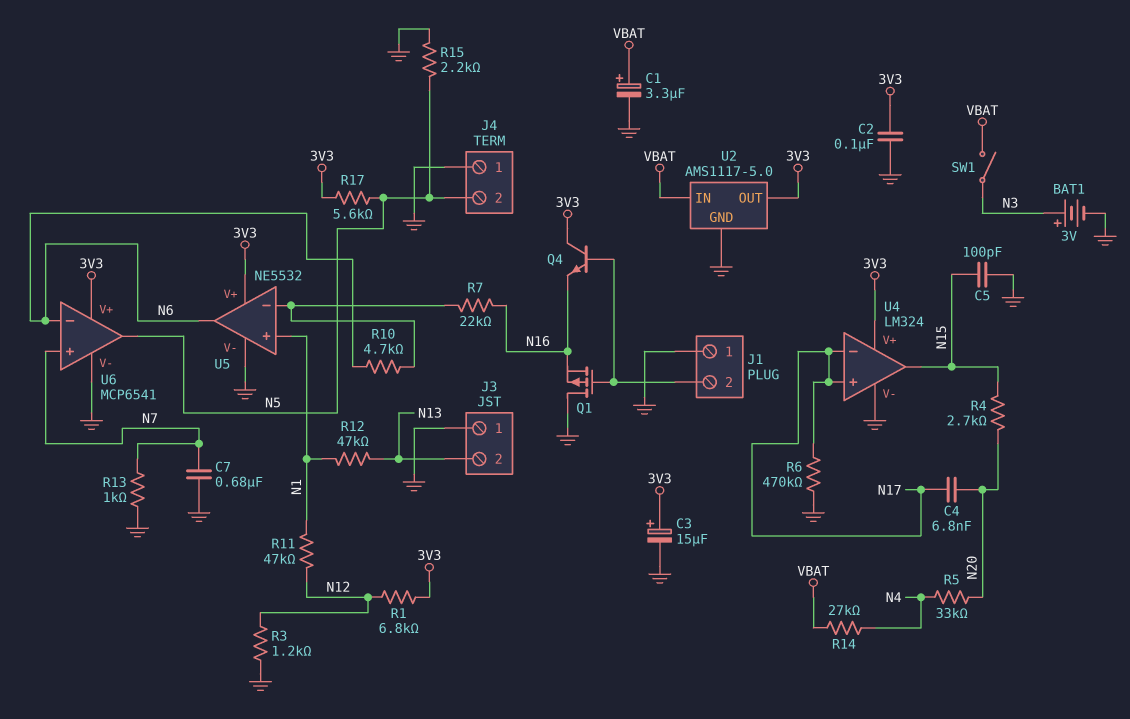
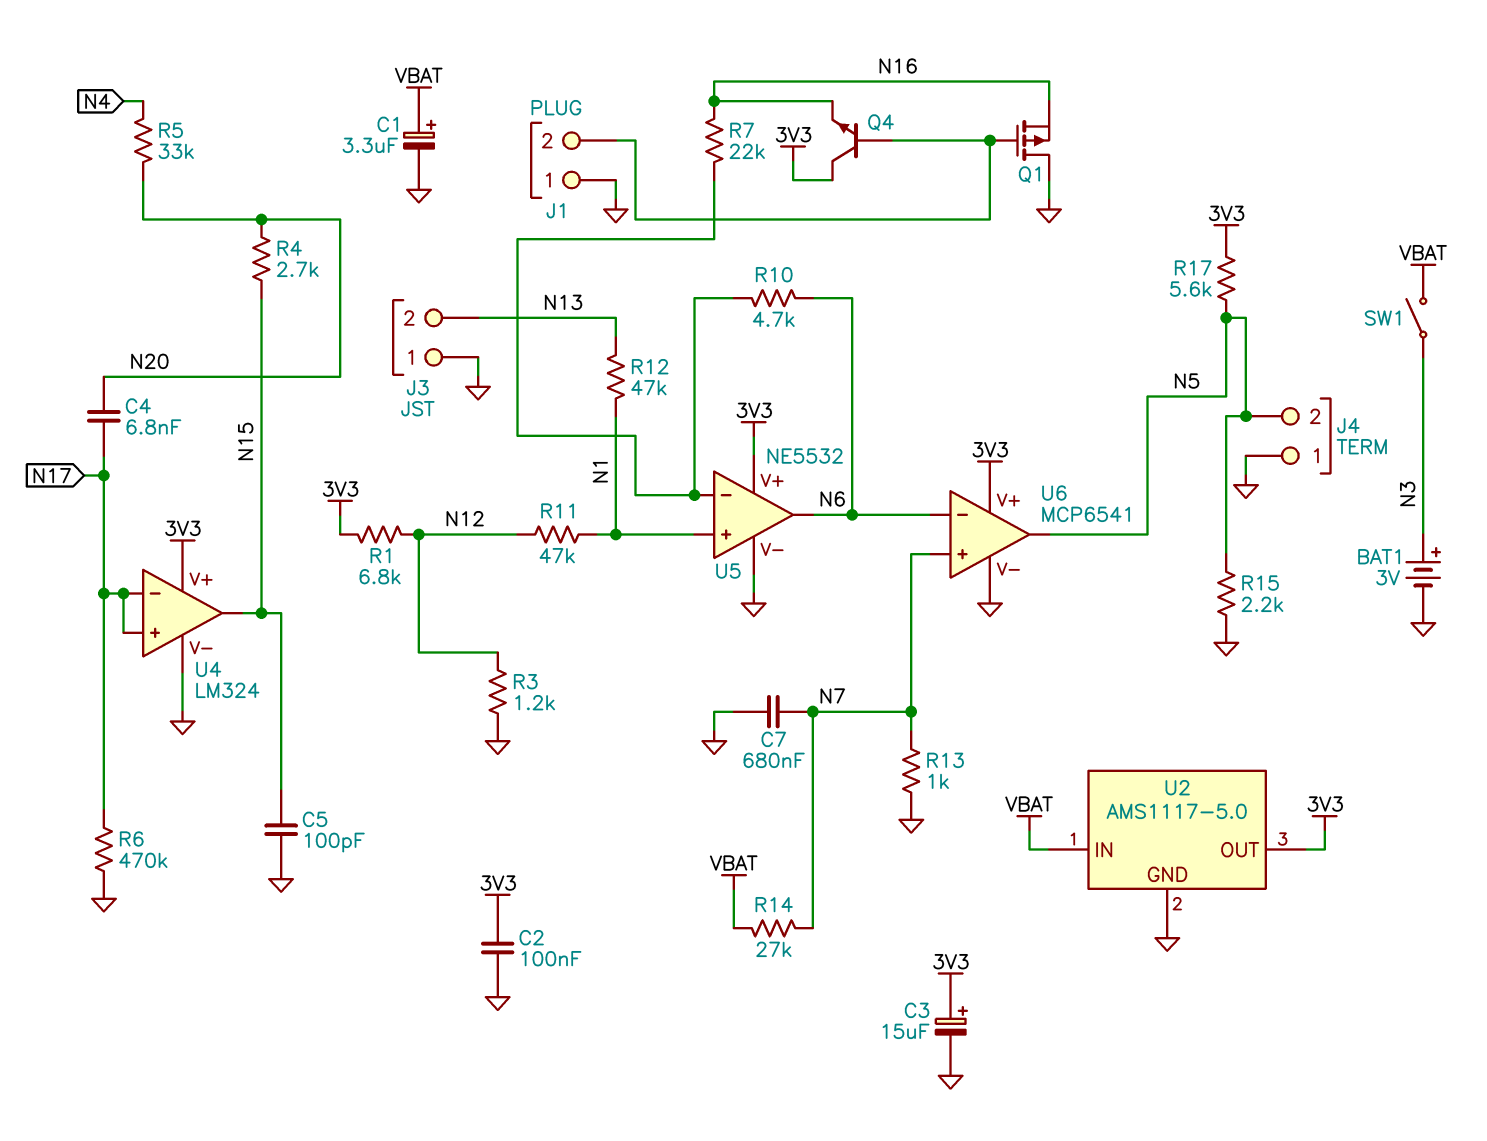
R14: 27k (N4, VBAT) -> 27k (N7, VBAT)

